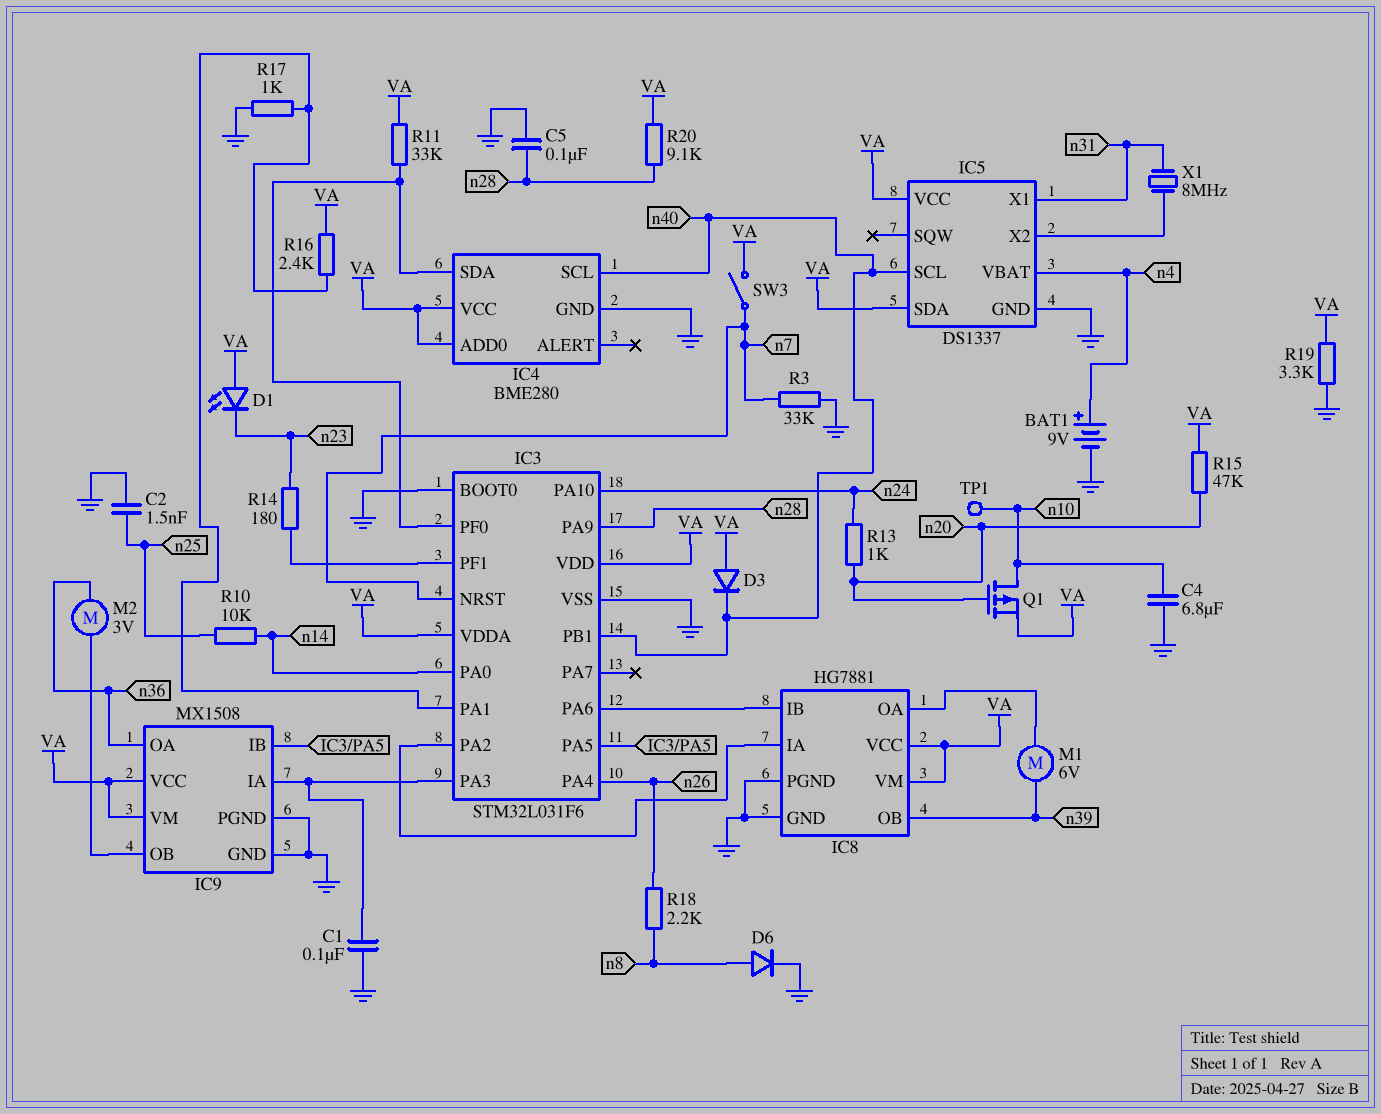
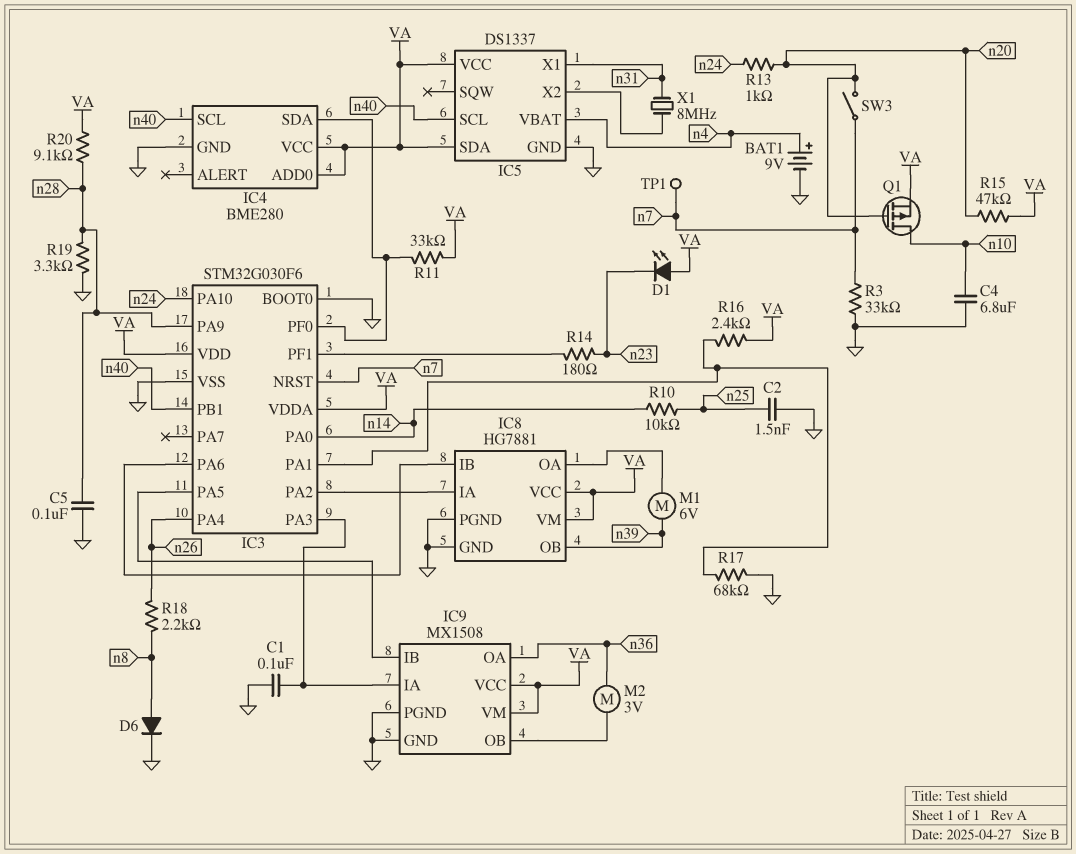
D3: diode (A VA, K n40) -> none
IC3: STM32L031F6 -> STM32G030F6
R17: 1k (GND, IC3/PA1) -> 68k (GND, IC3/PA1)
R19: 3.3k (GND, VA) -> 3.3k (GND, n28)
SW3: switch (VA, n7) -> switch (n7, n20)
TP1: test point (n10) -> test point (n7)

